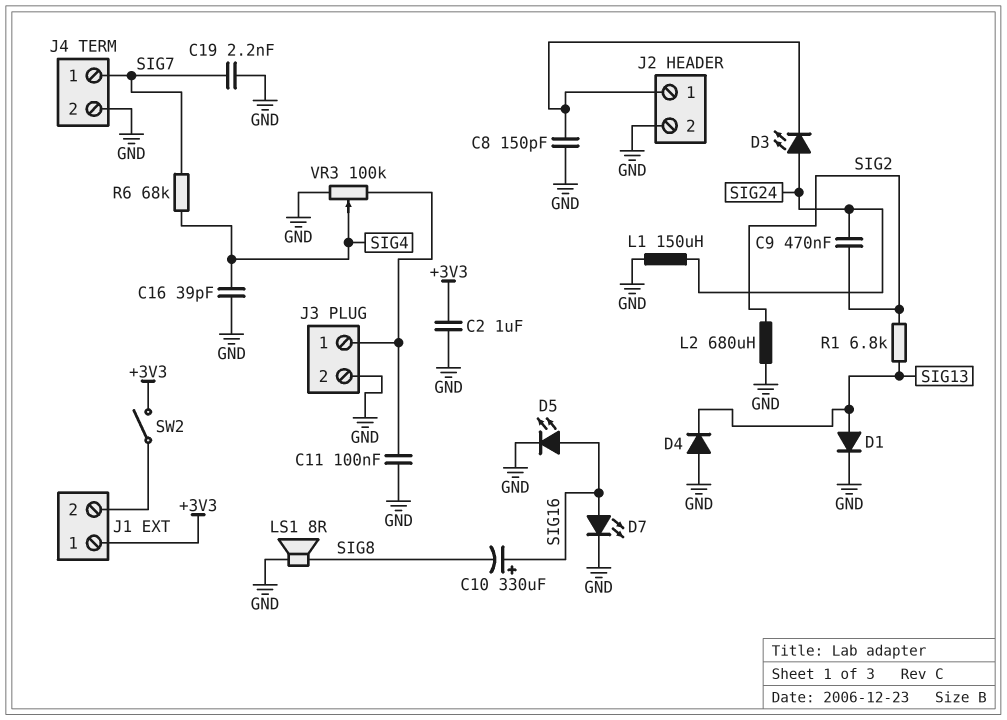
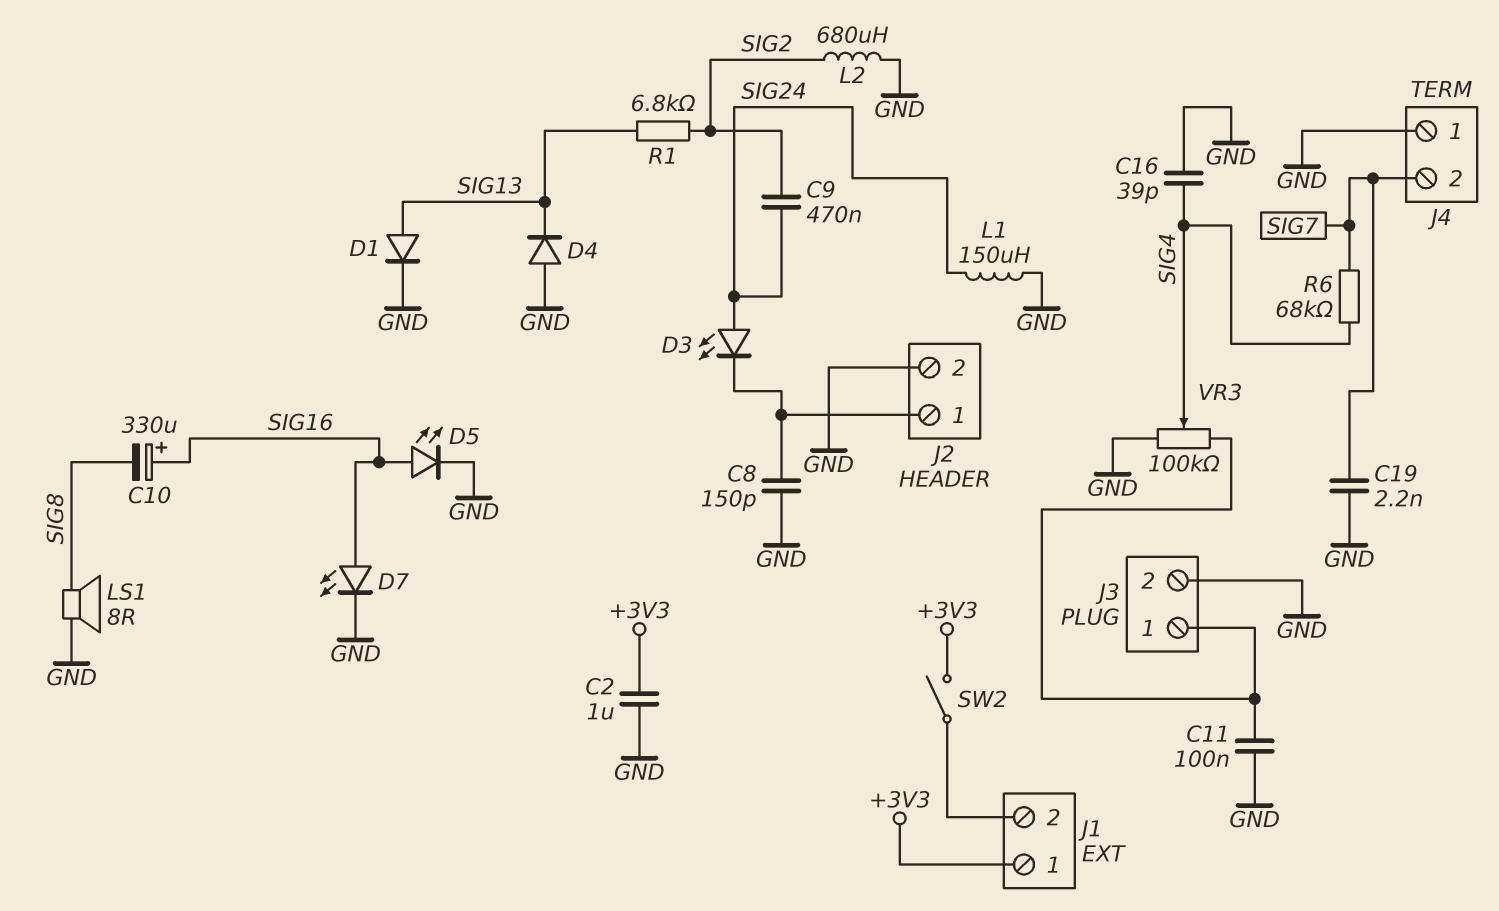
J4 pin 1: SIG7 -> GND
J4 pin 2: GND -> SIG7

